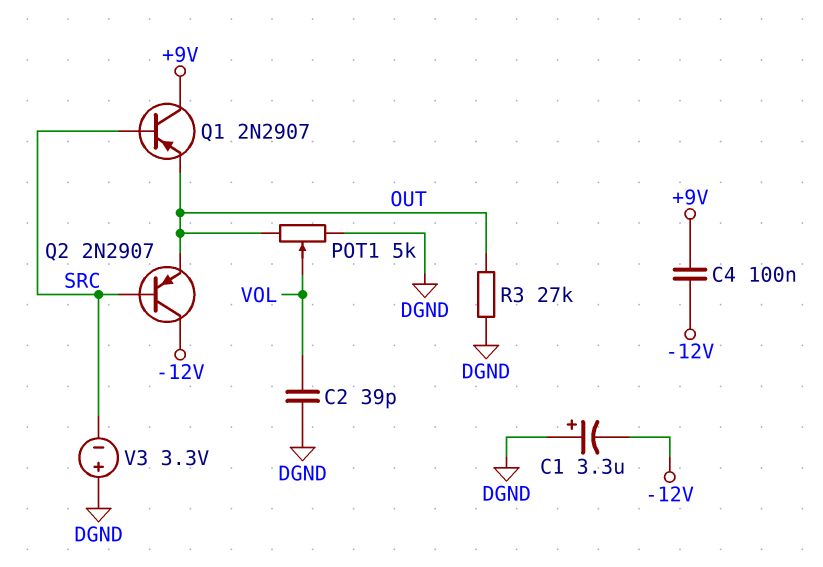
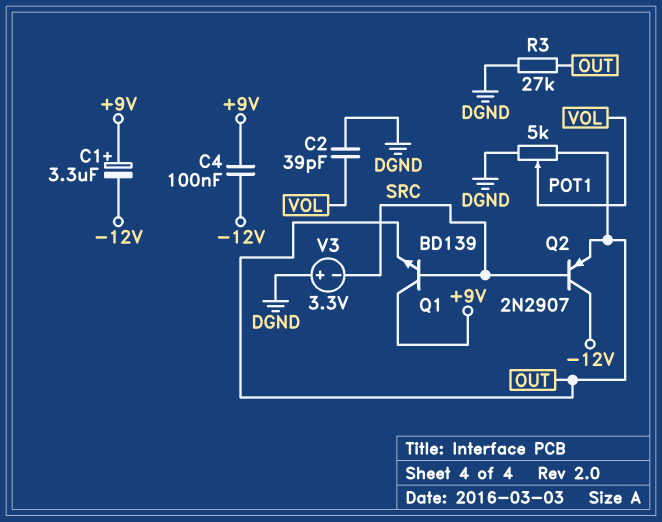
C1: 3.3uF (plus DGND, minus -12V) -> 3.3uF (plus +9V, minus -12V)
Q1: PNP 2N2907 (B SRC, C +9V, E OUT) -> NPN BD139 (B SRC, C +9V, E OUT)

